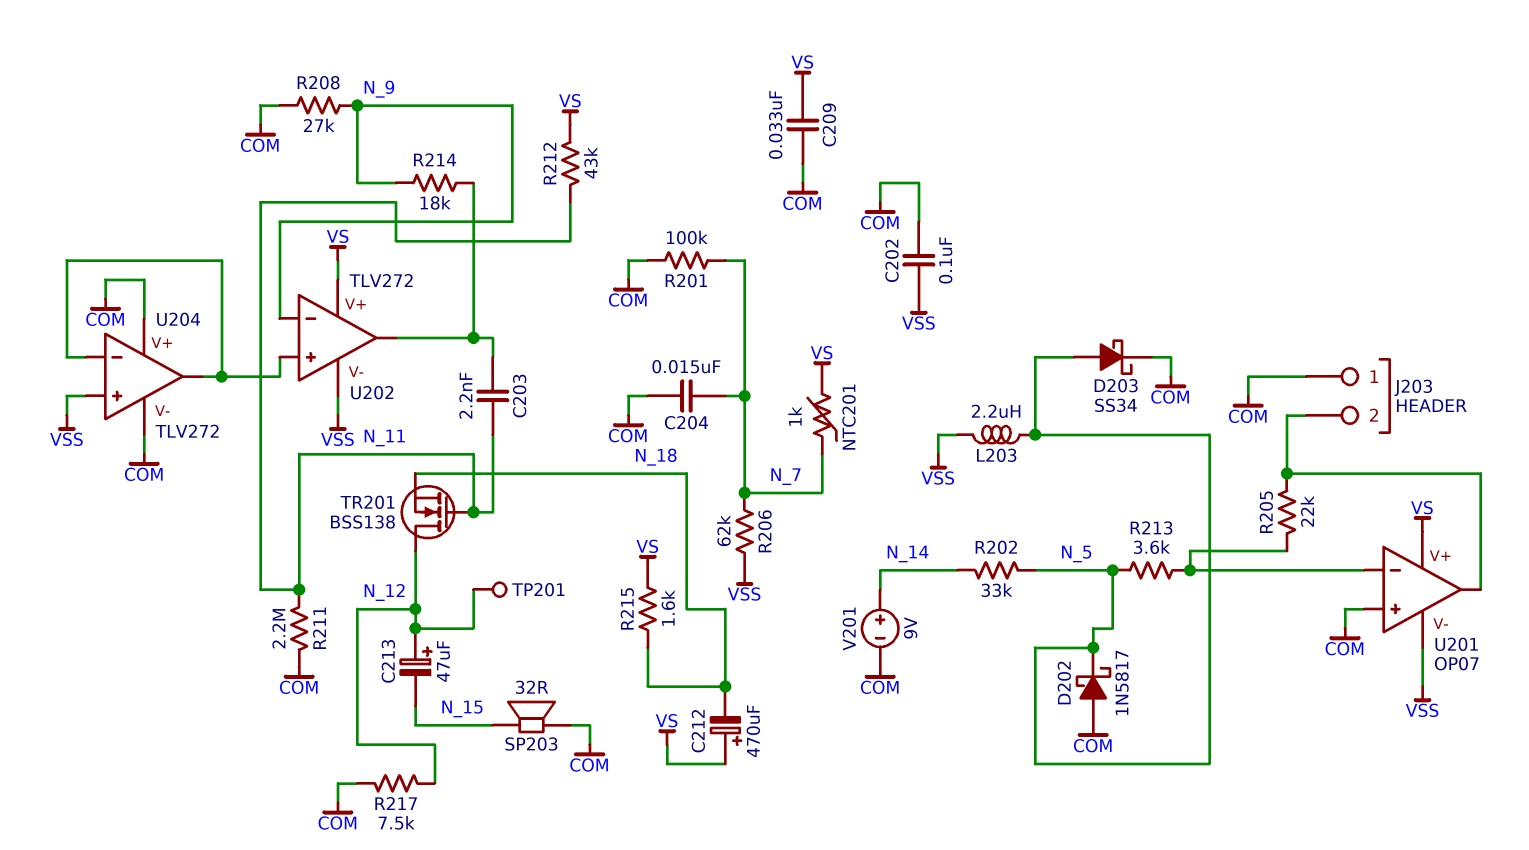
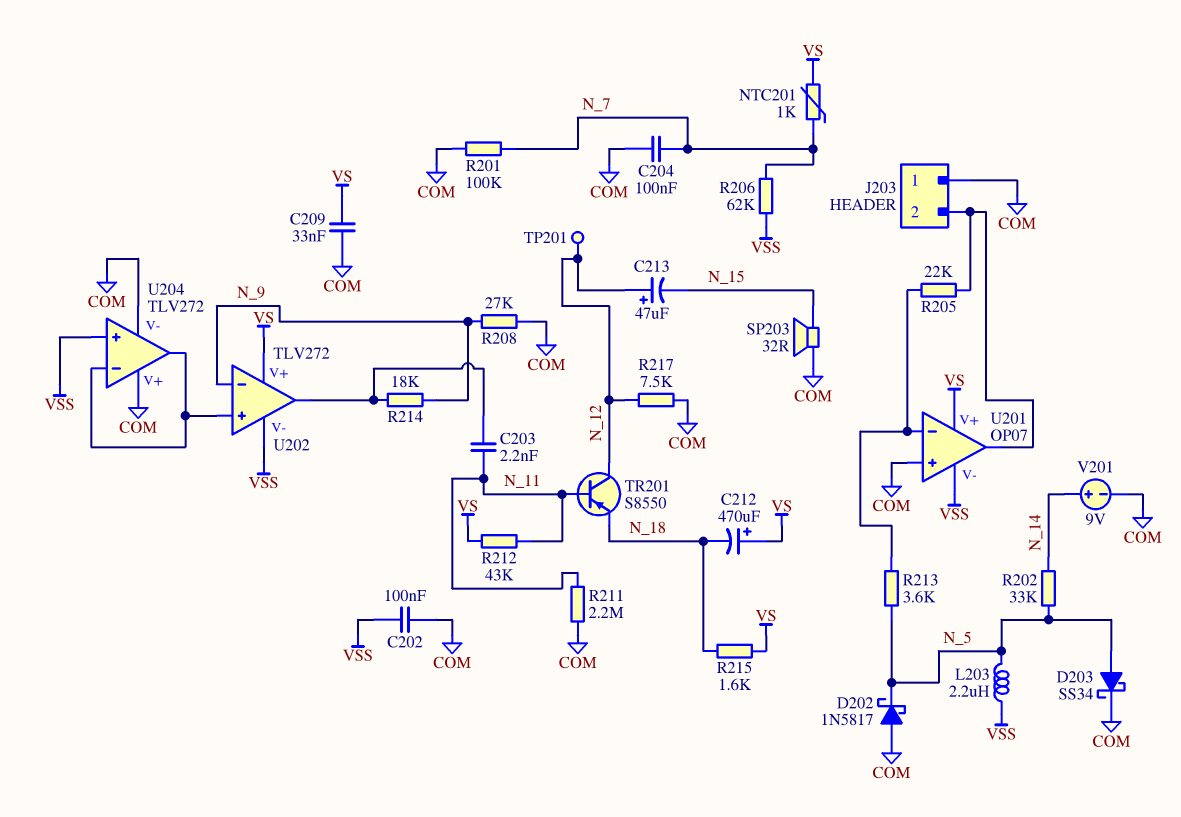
C204: 15nF (COM, N_7) -> 100nF (COM, N_7)
TR201: NMOS BSS138 (G N_11, D N_12, S N_18) -> PNP S8550 (B N_11, C N_12, E N_18)

